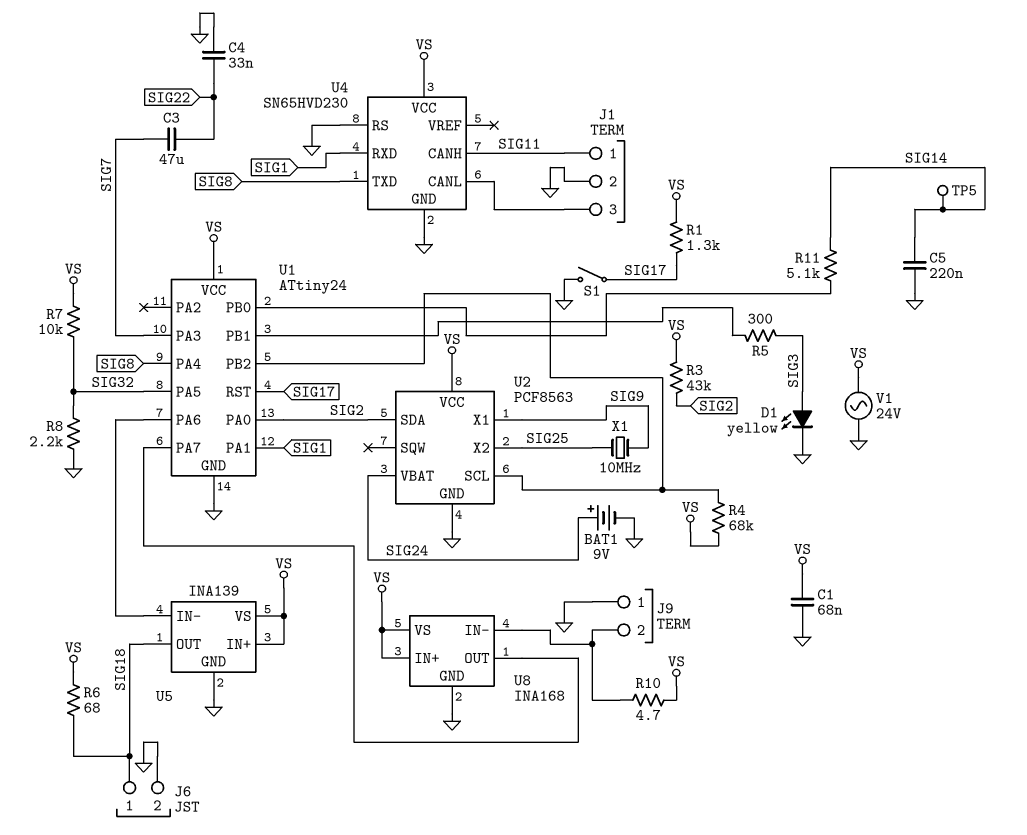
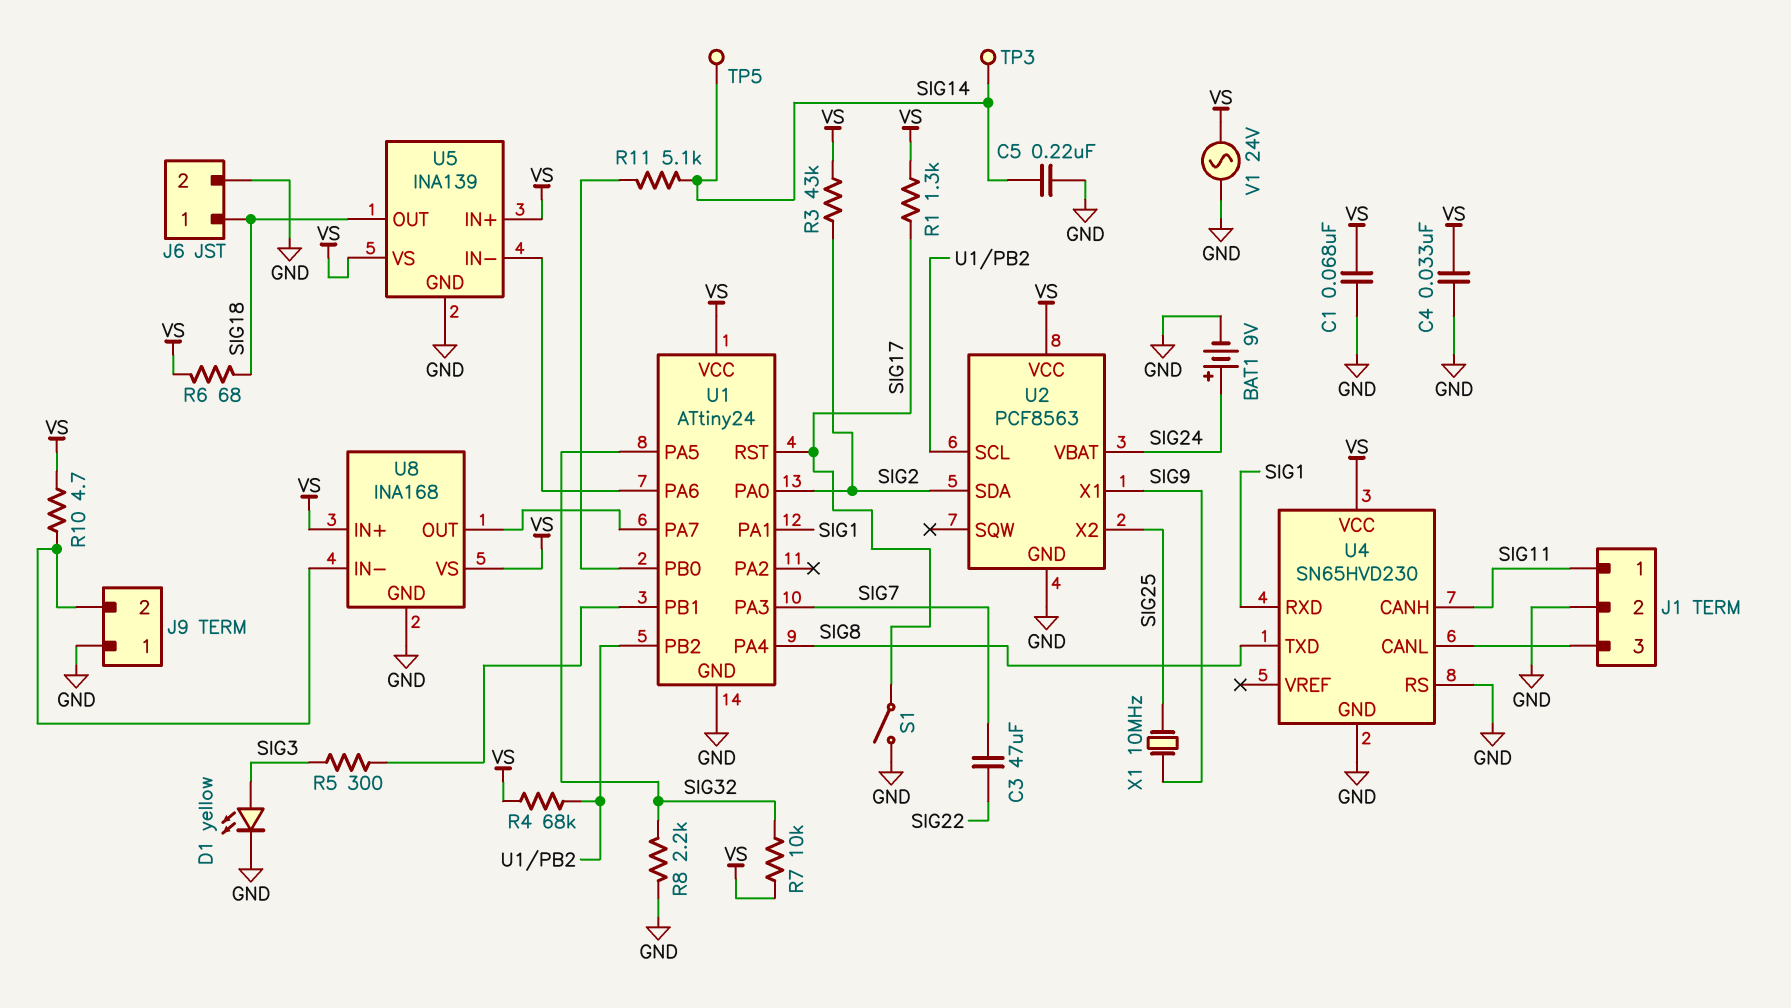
C4: 33nF (GND, SIG22) -> 33nF (GND, VS)
TP3: none -> test point (SIG14)

